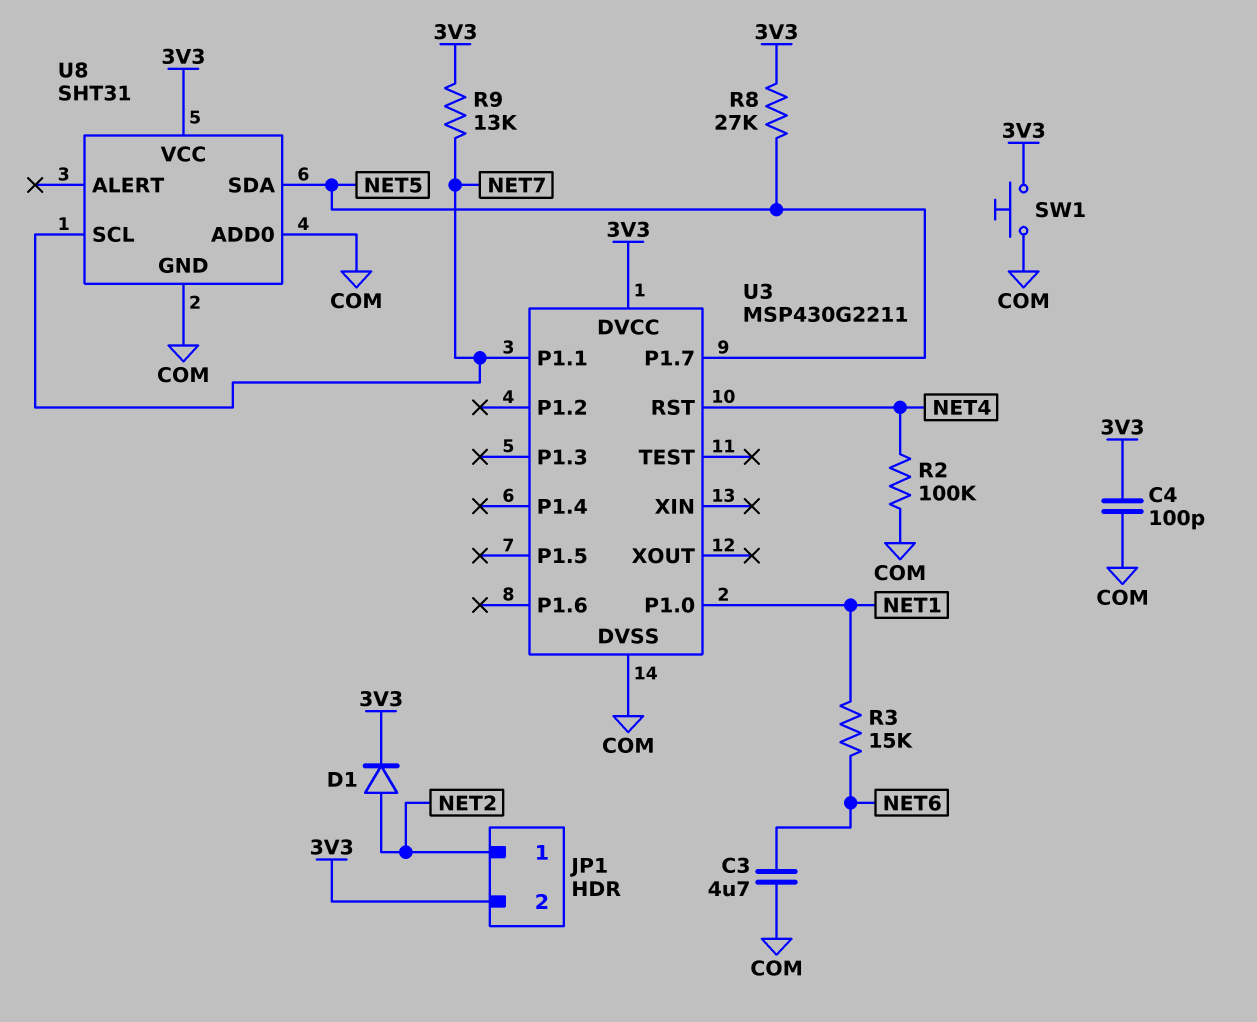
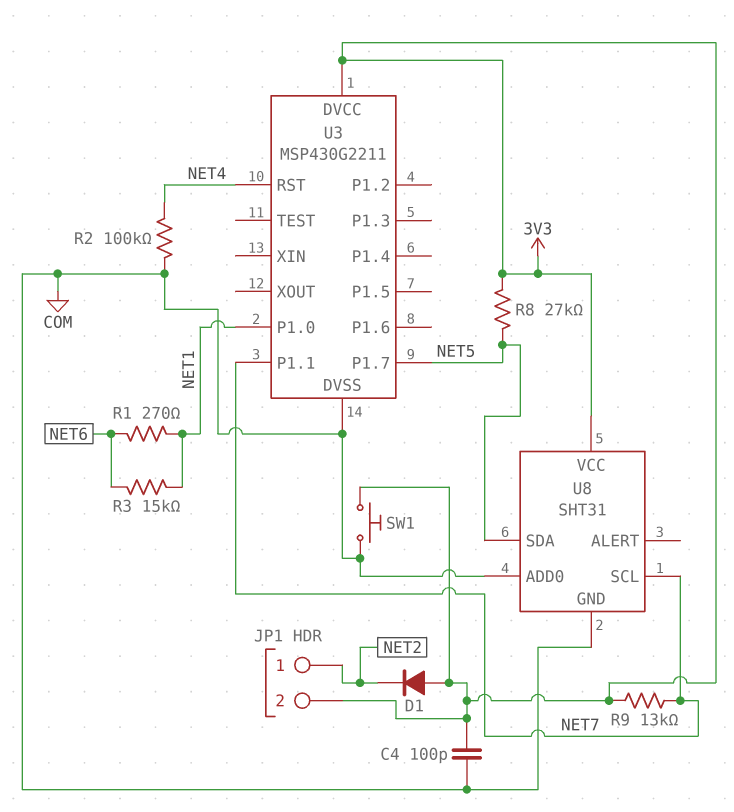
C3: 4.7uF (COM, NET6) -> none
D1: diode (A NET2, K 3V3) -> diode (A 3V3, K NET2)
R1: none -> 270 (NET1, NET6)

